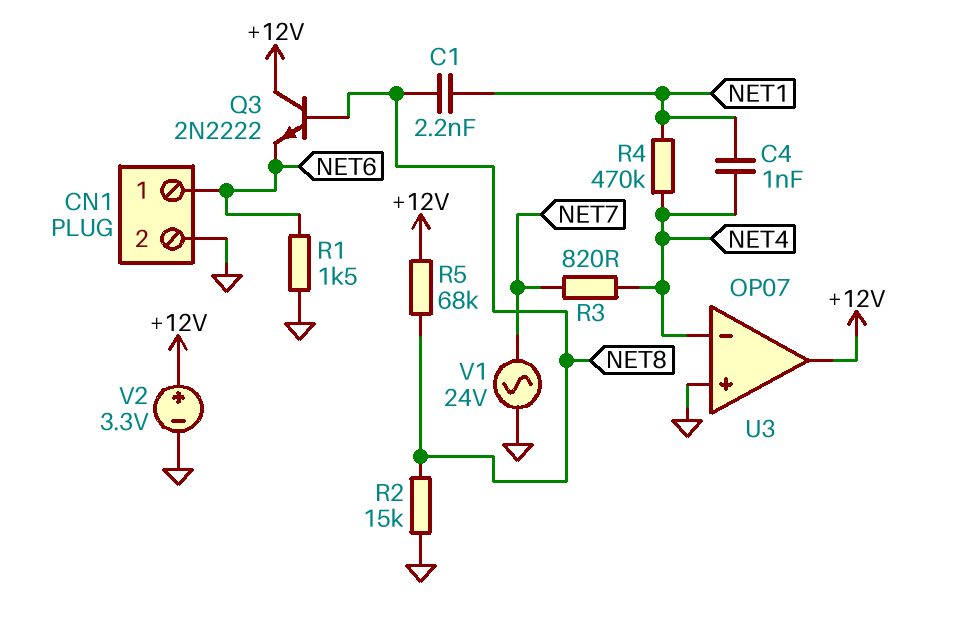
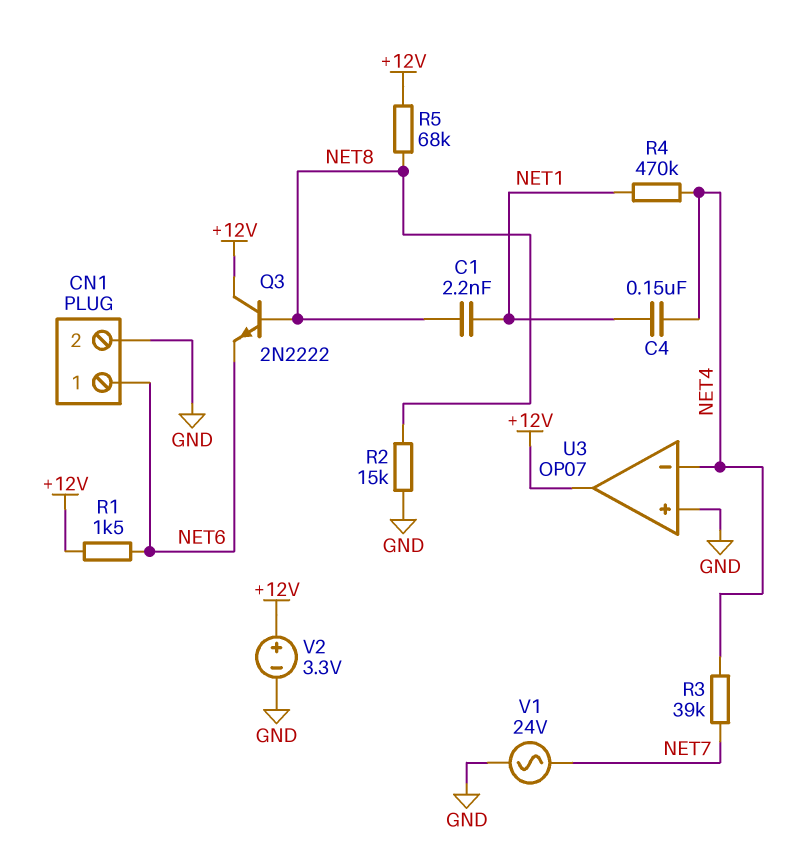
C4: 1nF (NET1, NET4) -> 150nF (NET1, NET4)
R1: 1.5k (GND, NET6) -> 1.5k (+12V, NET6)
R3: 820 (NET4, NET7) -> 39k (NET4, NET7)

